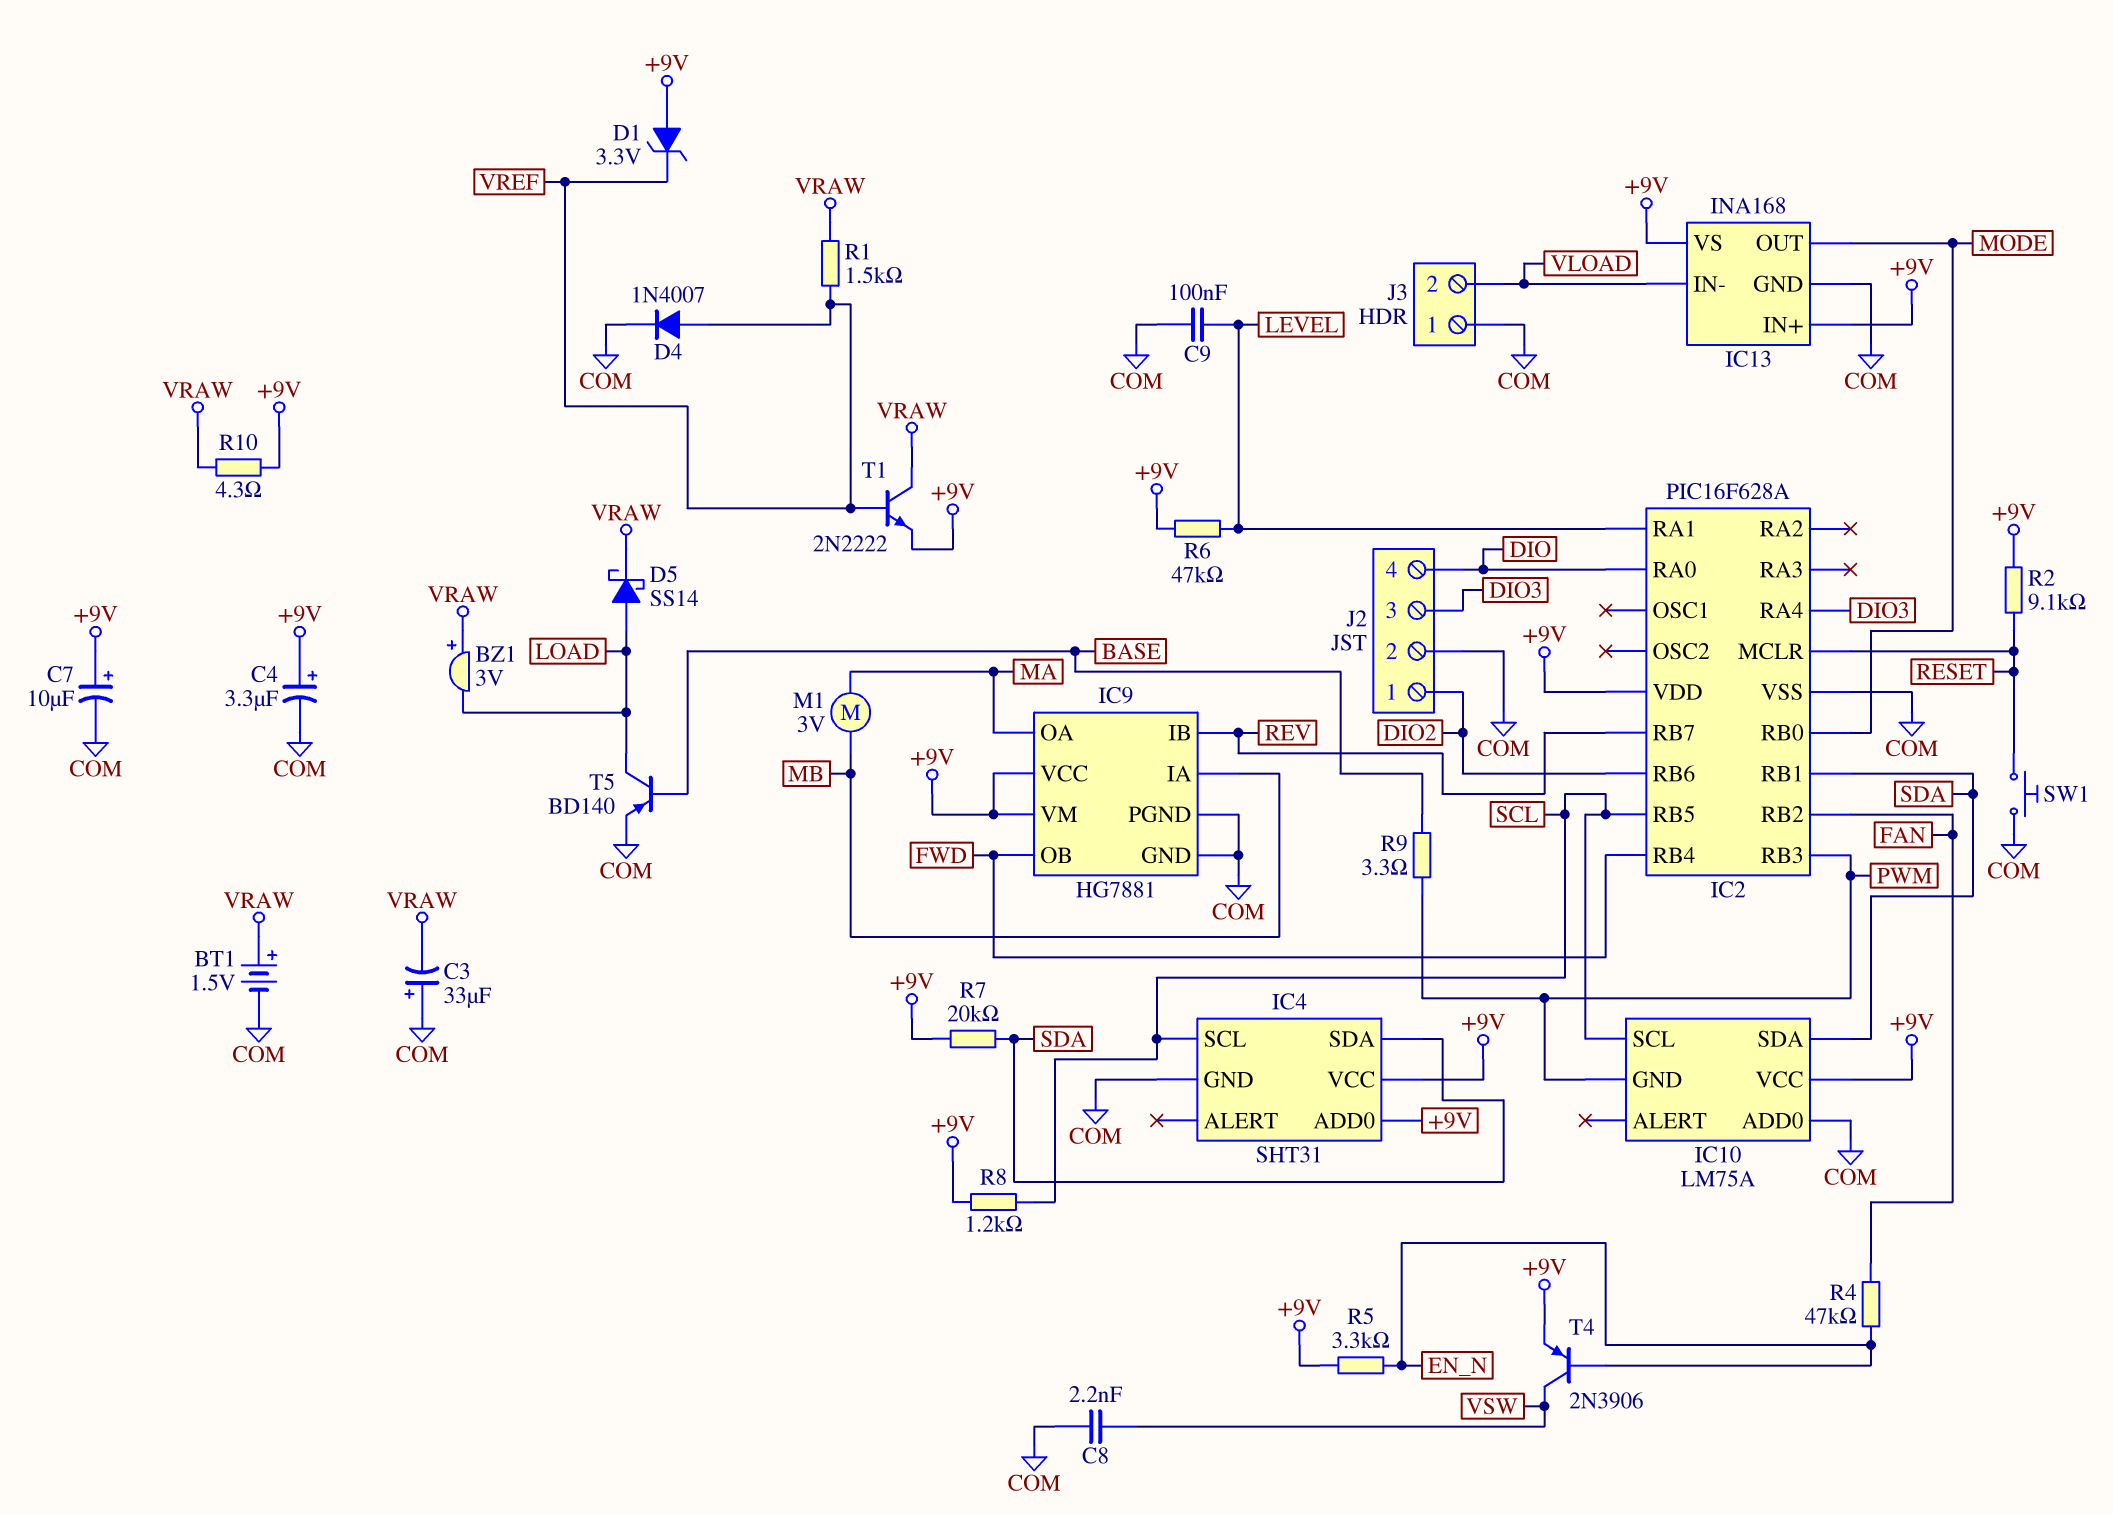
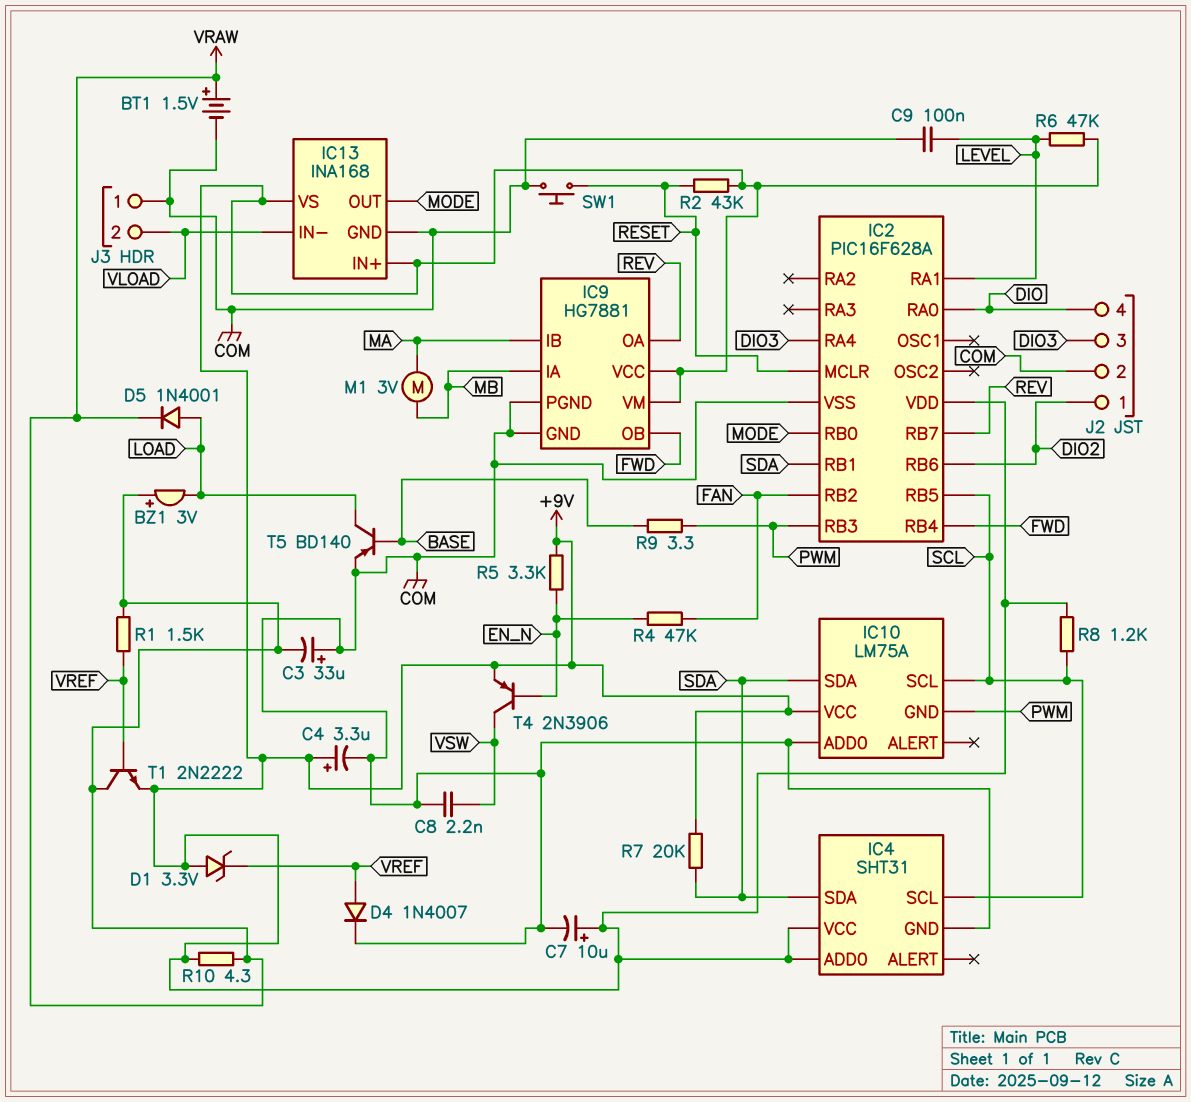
D5: schottky SS14 (A LOAD, K VRAW) -> diode 1N4001 (A LOAD, K VRAW)
IC9 pin IB: REV -> MA
IC9 pin OA: MA -> REV
R2: 9.1k (+9V, RESET) -> 43k (+9V, RESET)

